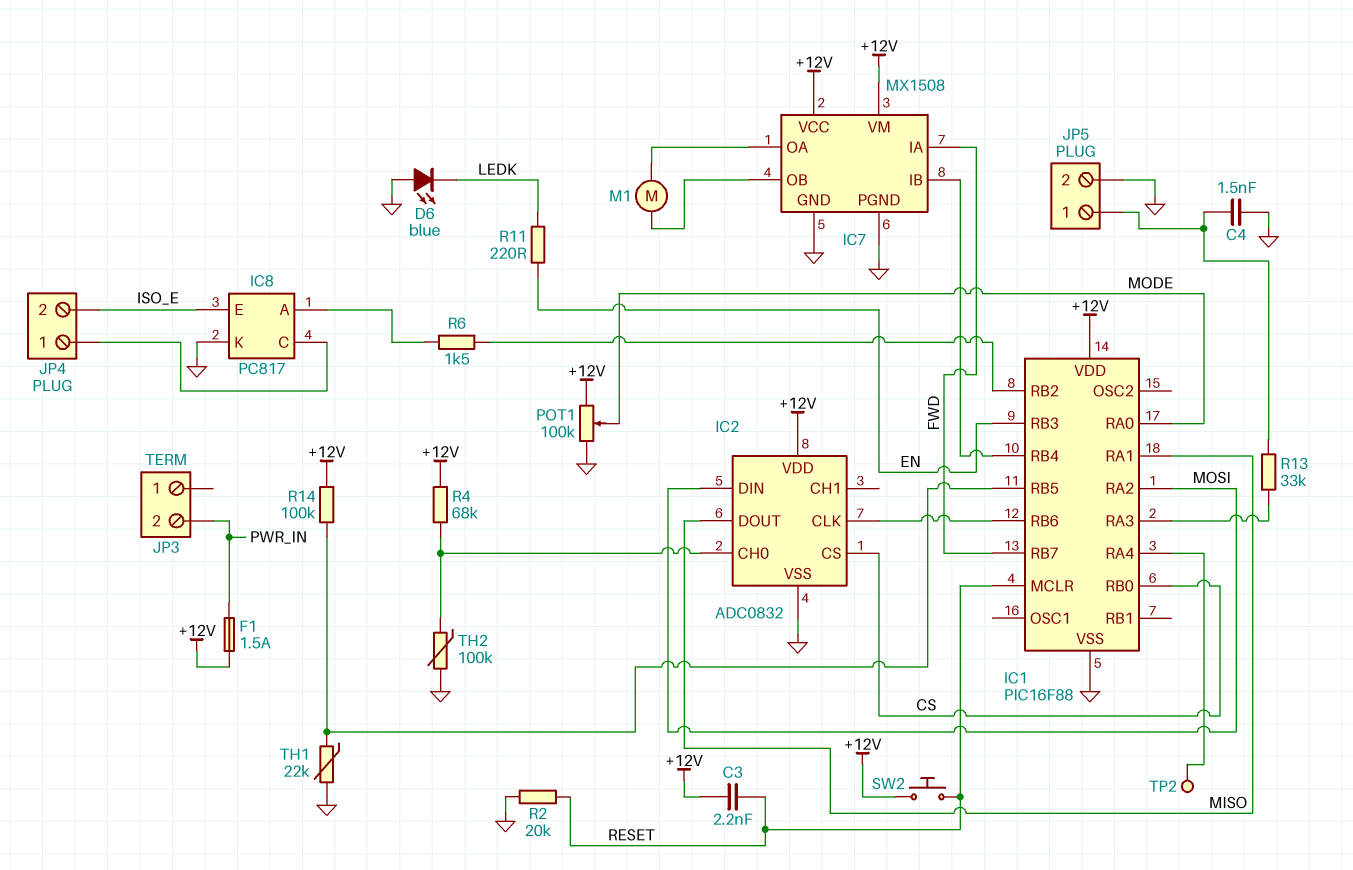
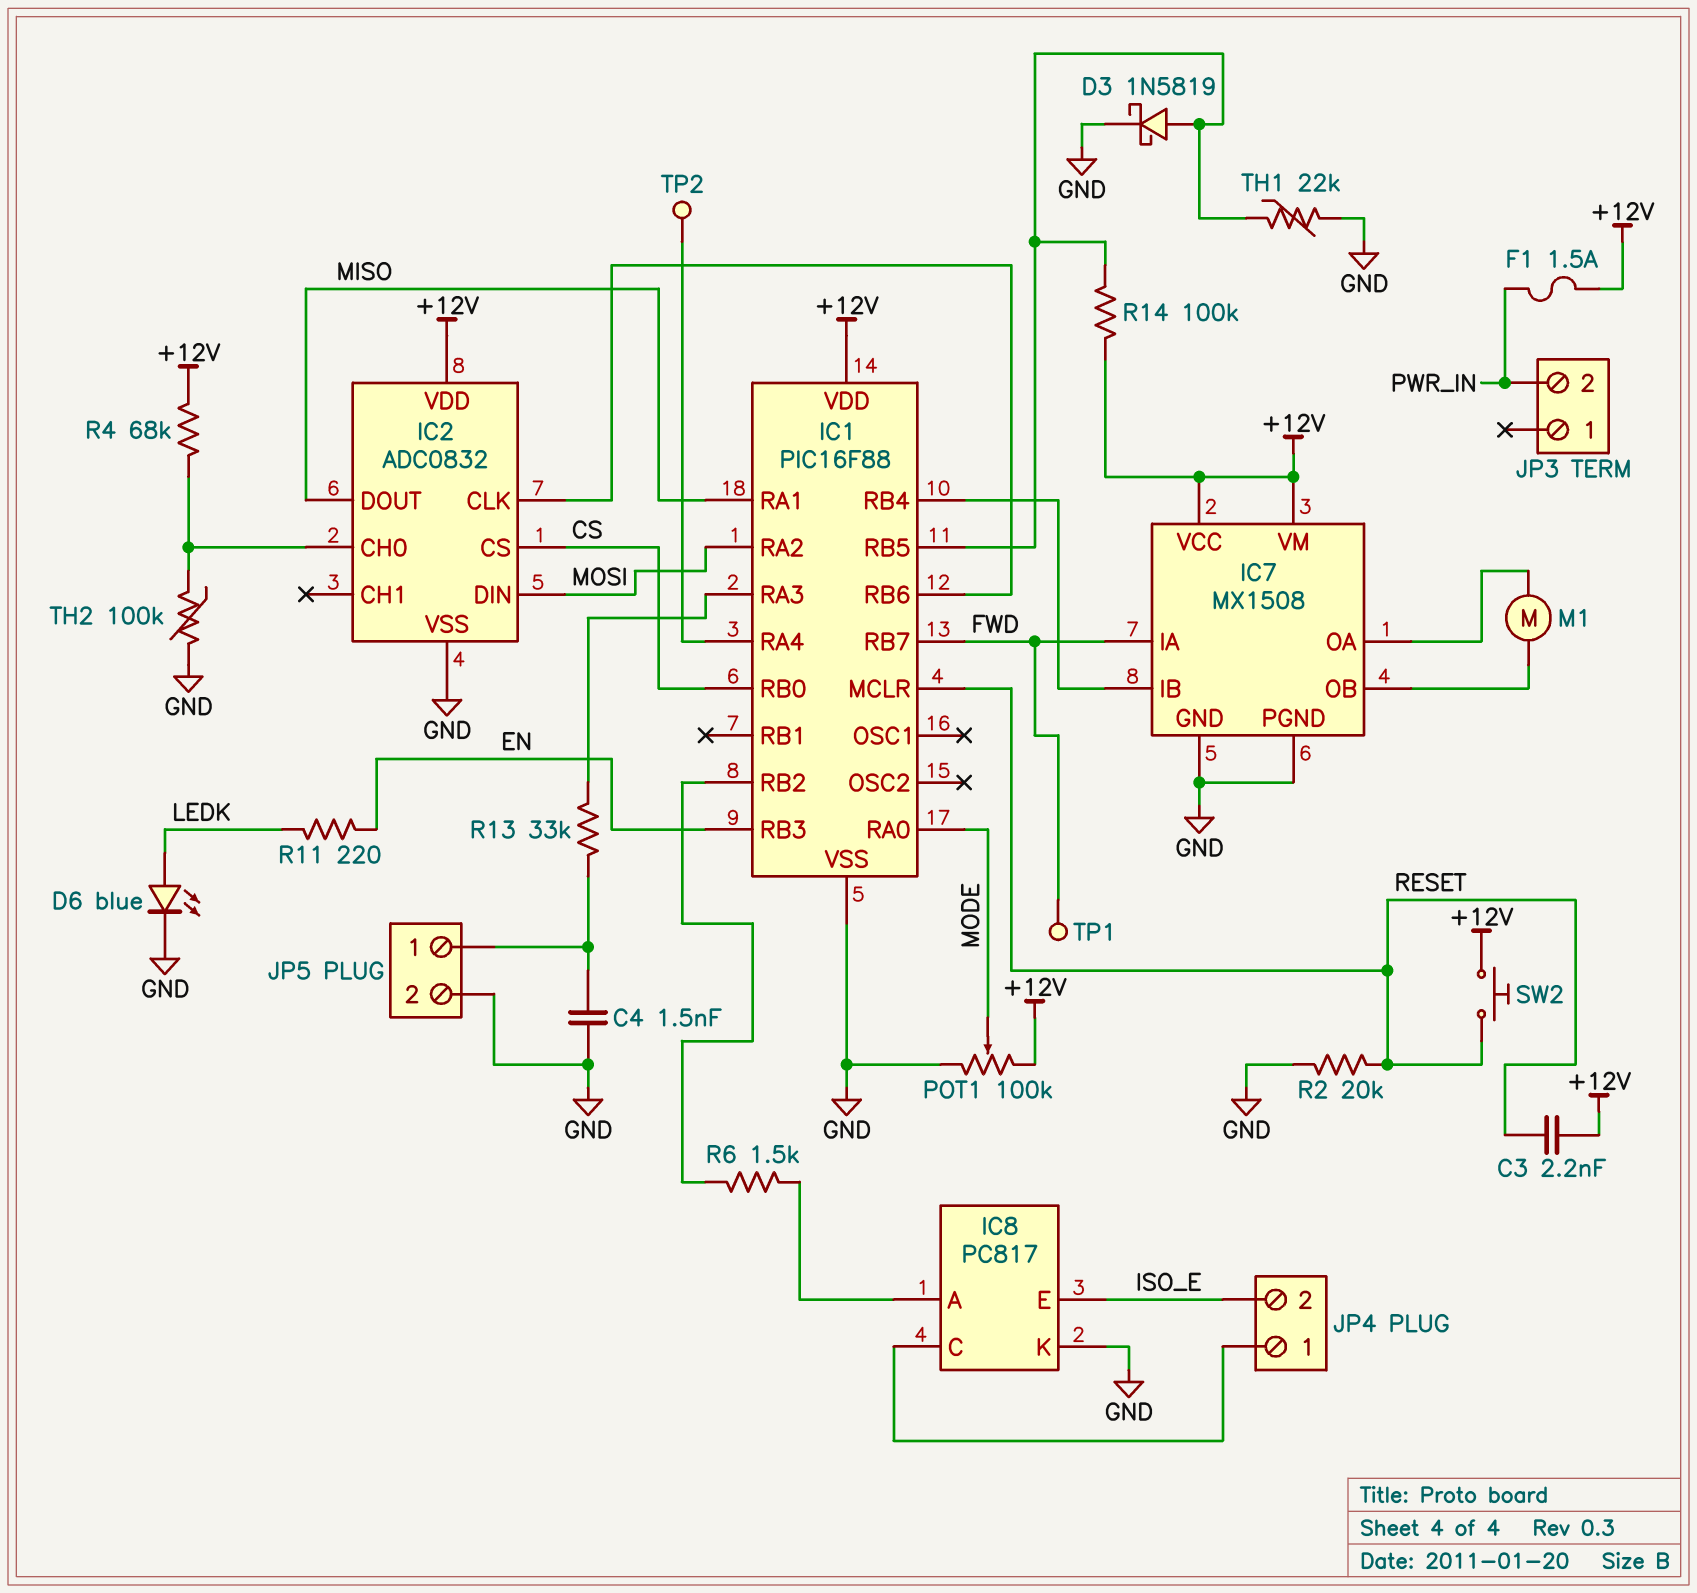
D3: none -> schottky 1N5819 (A IC1/RB5, K GND)
D6: LED blue (A GND, K LEDK) -> LED blue (A LEDK, K GND)
TP1: none -> test point (FWD)

